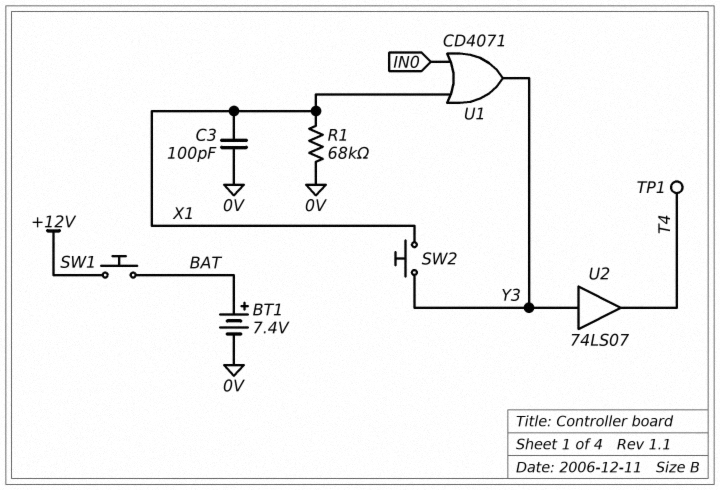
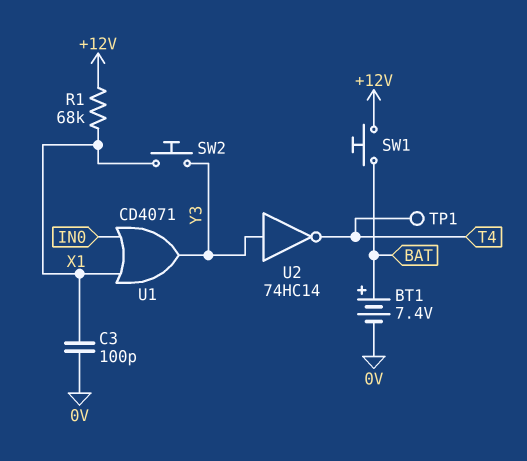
R1: 68k (0V, X1) -> 68k (+12V, X1)
U2: buffer 74LS07 (in Y3, out T4) -> NOT 74HC14 (in Y3, out T4)

